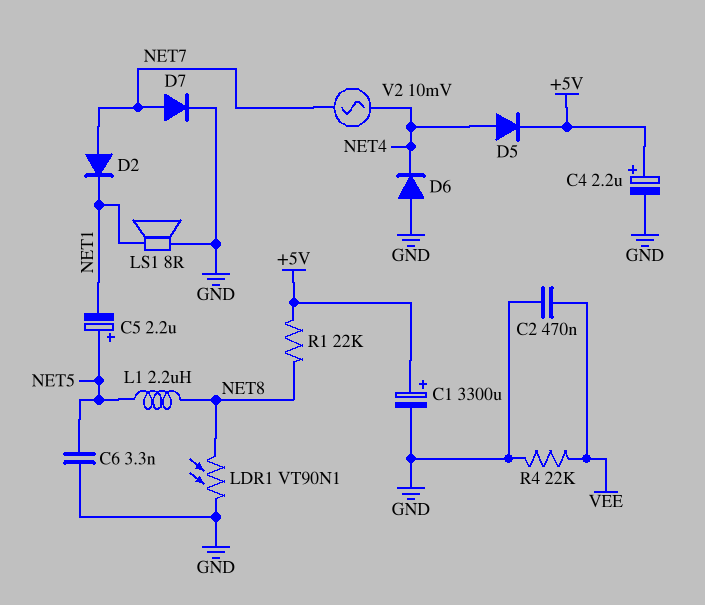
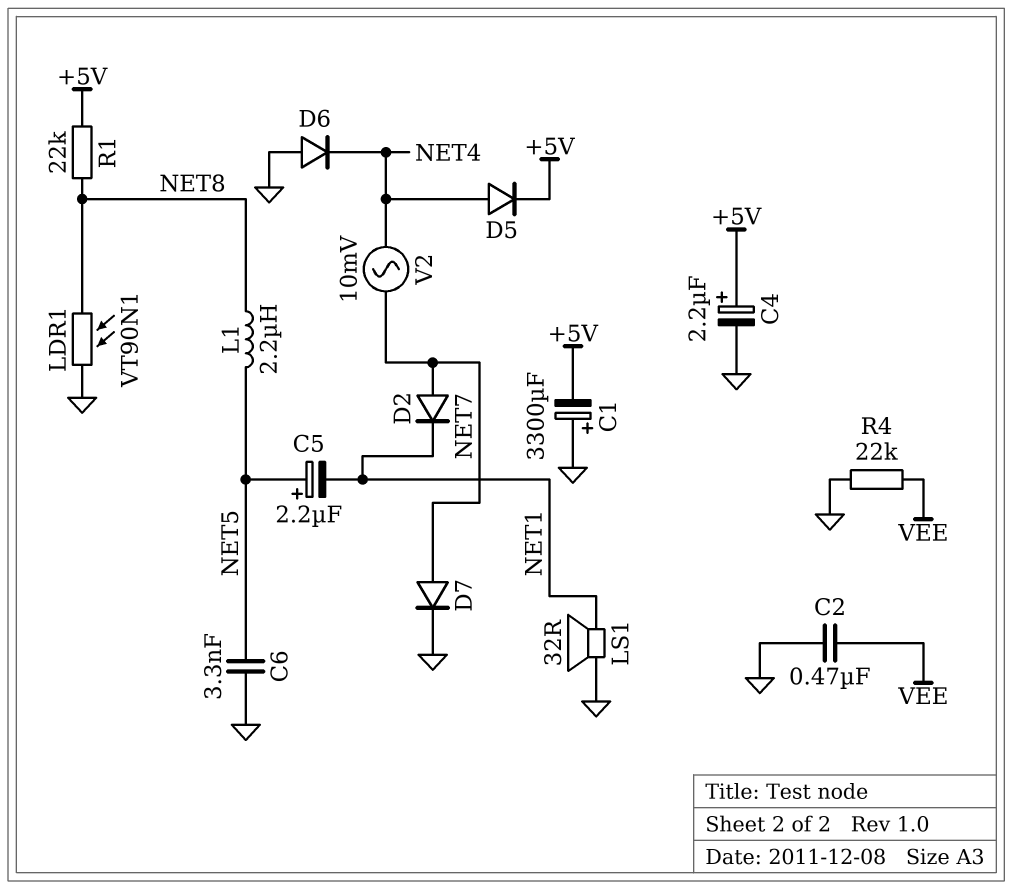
C1: 3300uF (plus +5V, minus GND) -> 3300uF (plus GND, minus +5V)
LS1: speaker 8R (GND, NET1) -> speaker 32R (GND, NET1)

